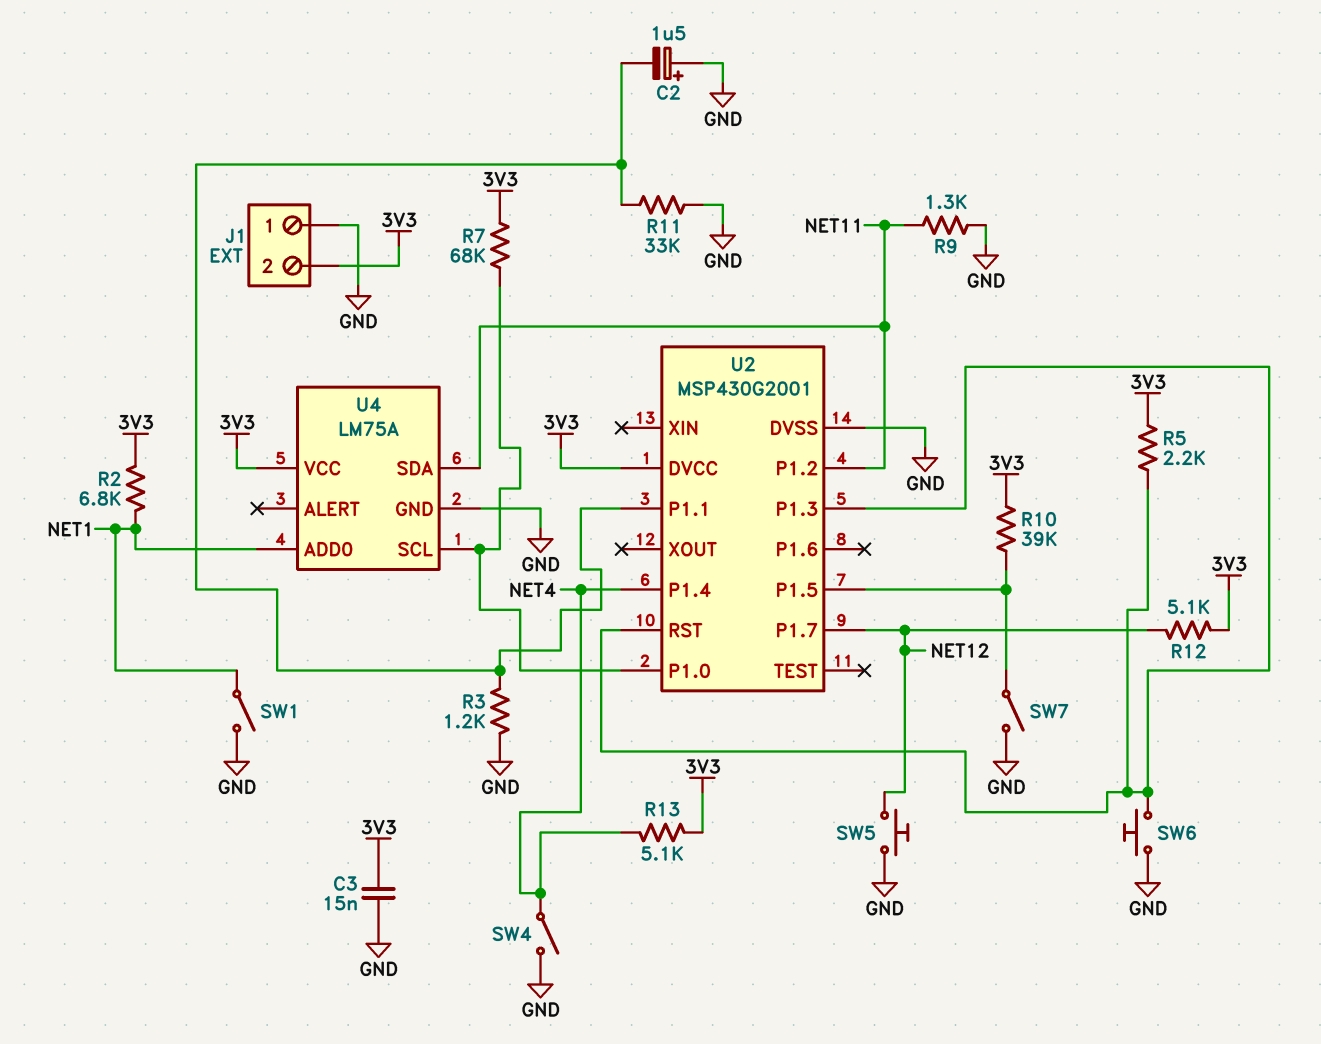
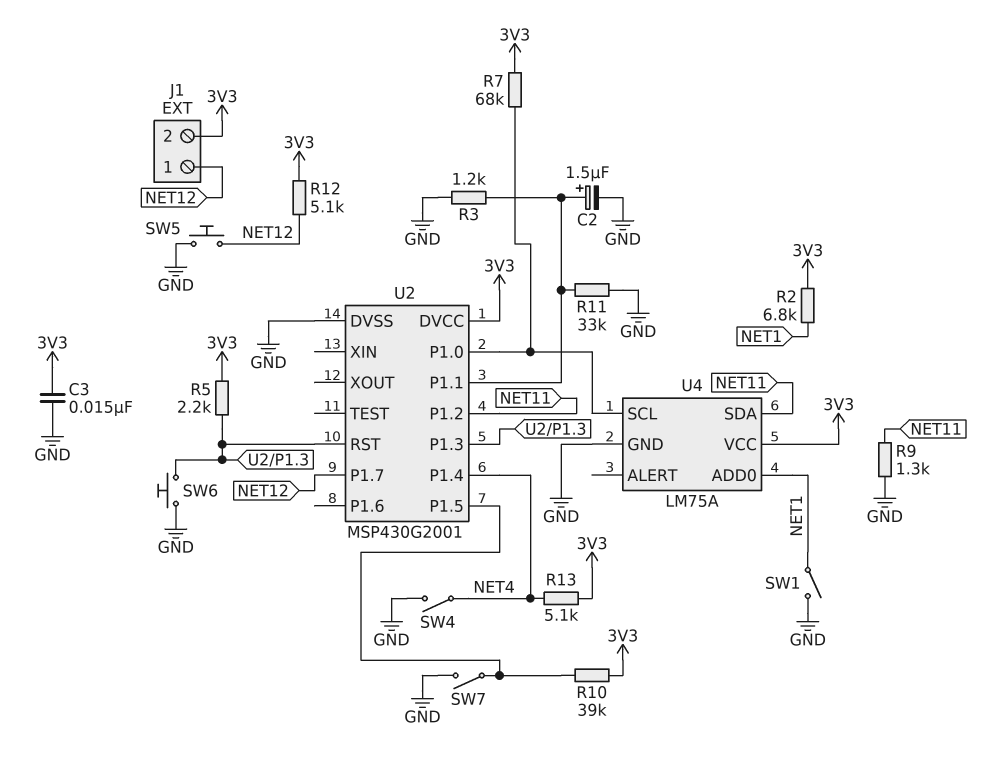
C2: 1.5uF (plus GND, minus U2/P1.1) -> 1.5uF (plus U2/P1.1, minus GND)
J1 pin 1: GND -> NET12

